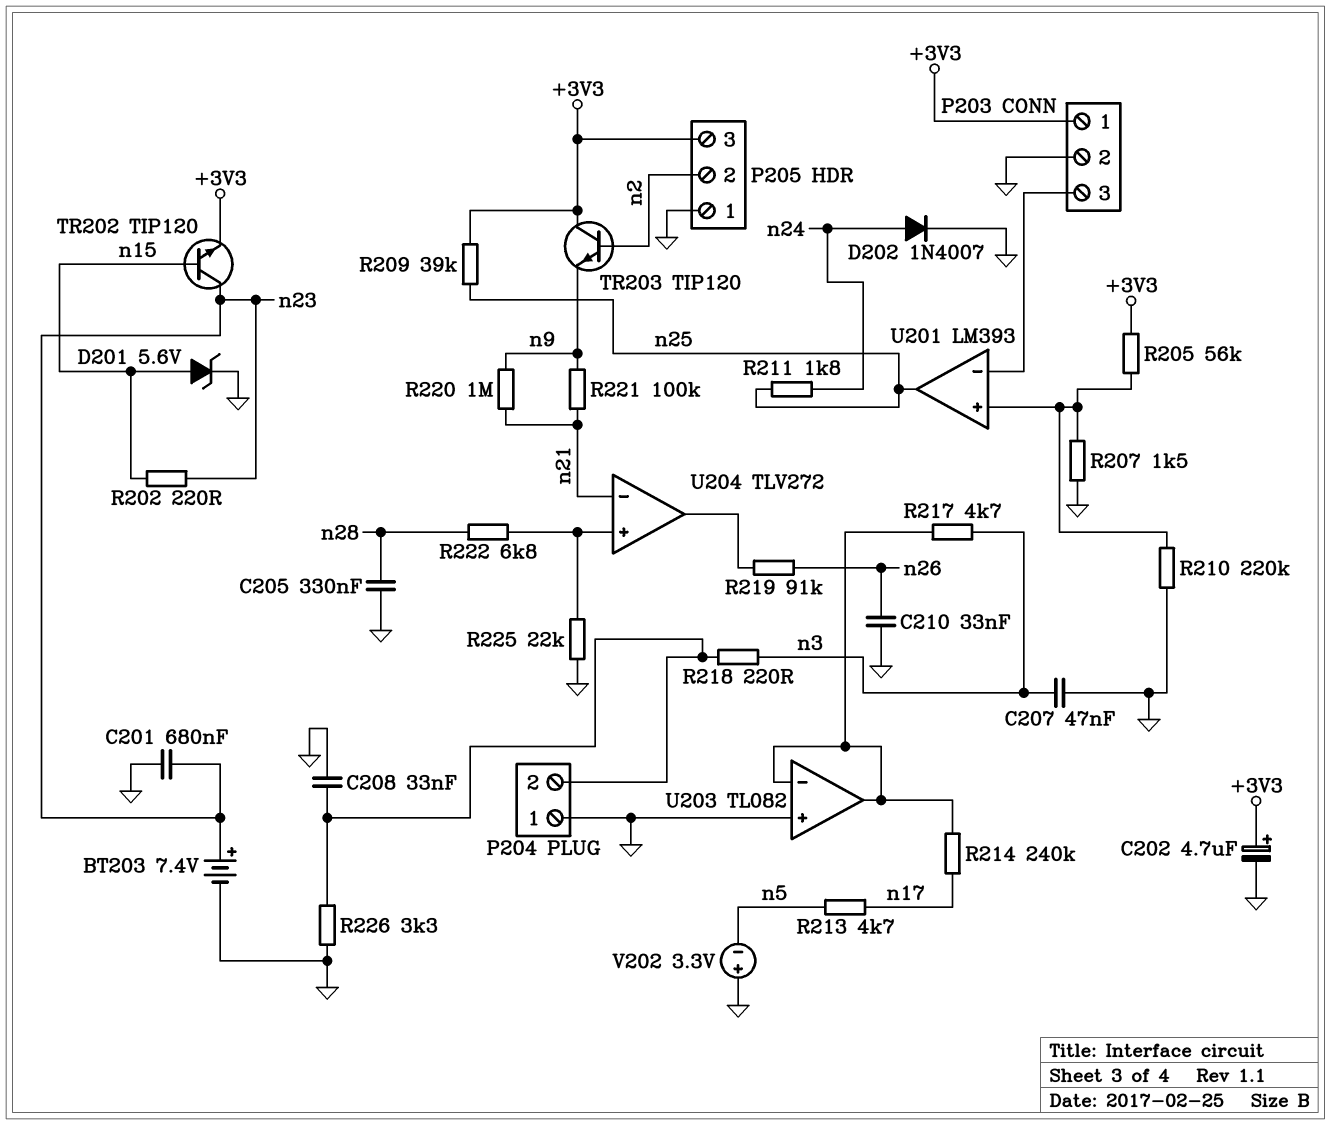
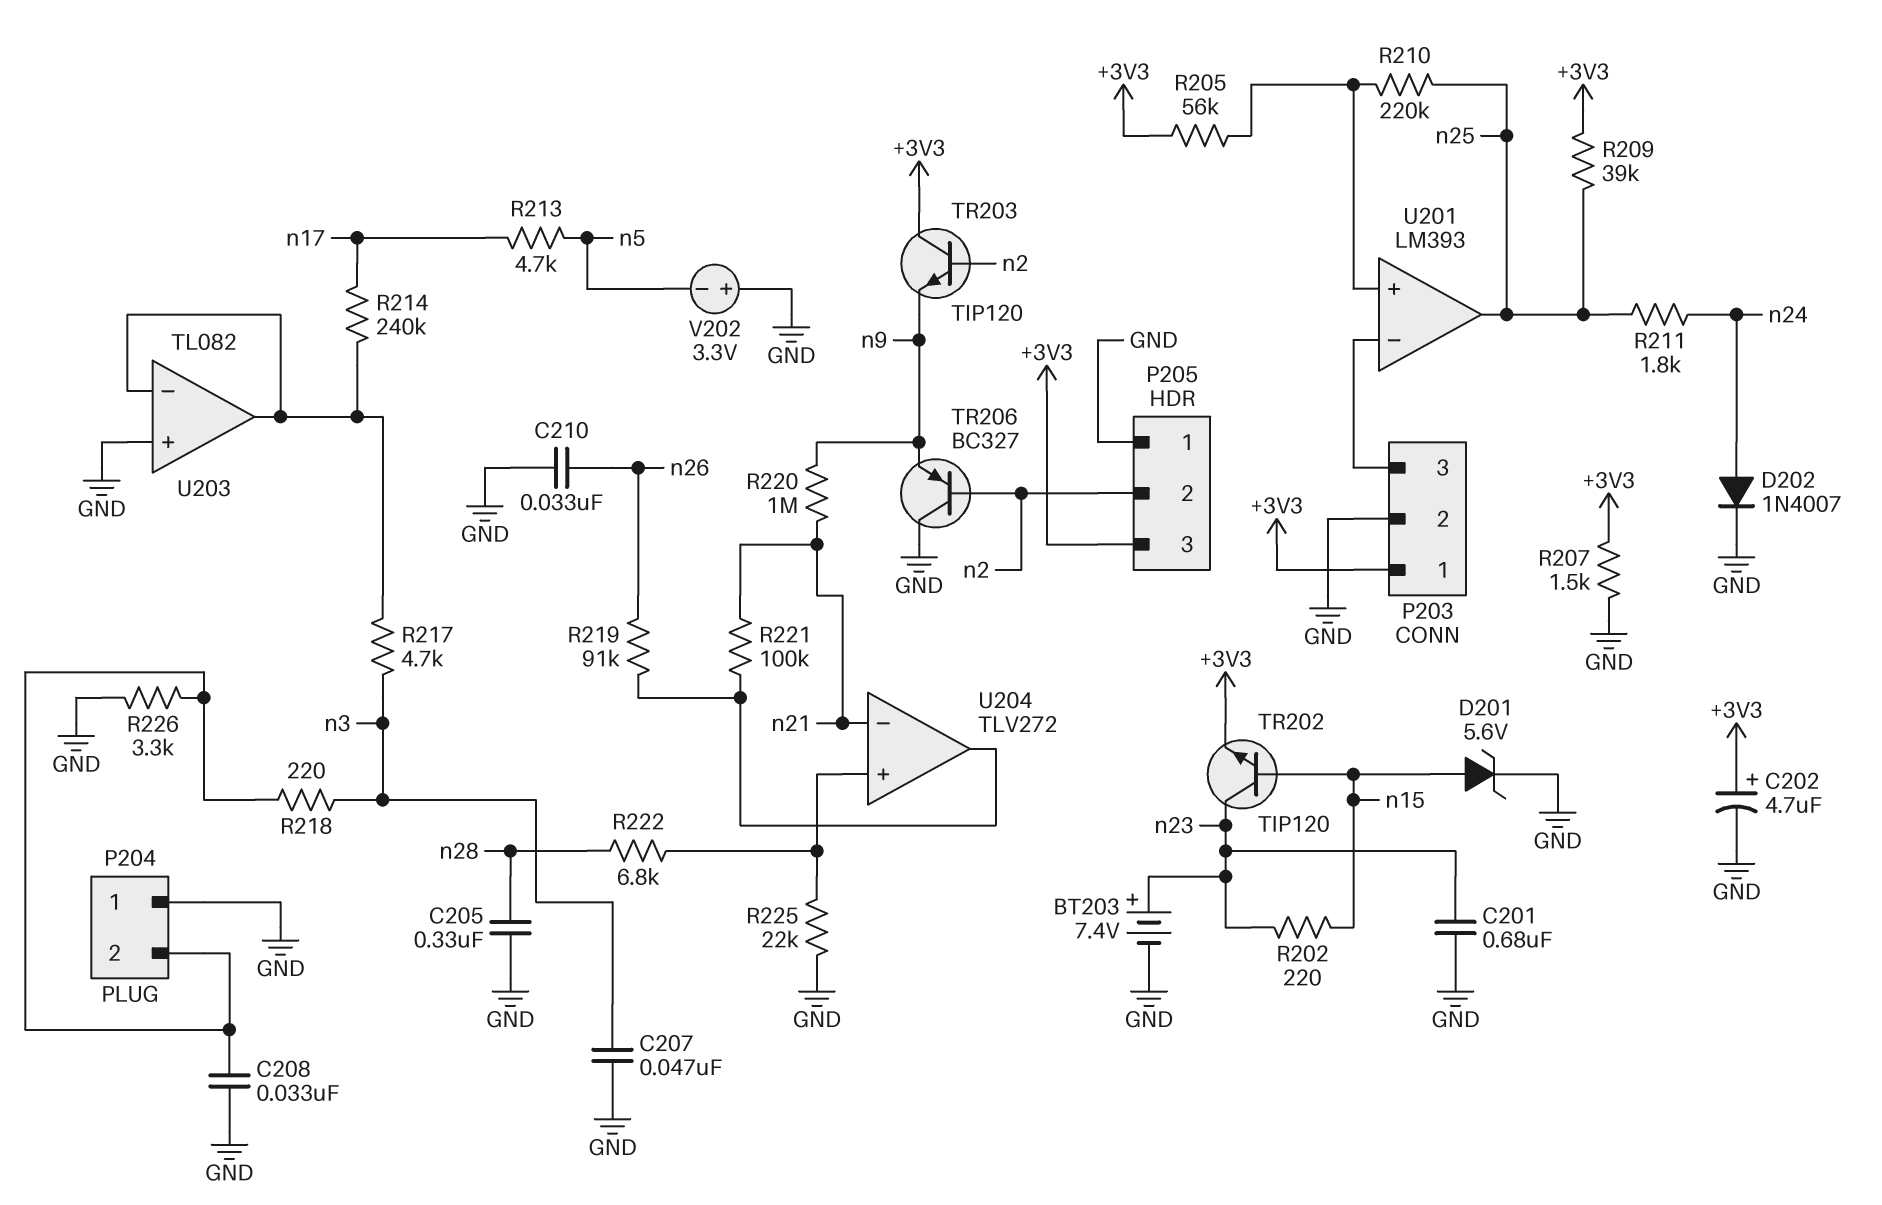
R207: 1.5k (GND, U201/in+) -> 1.5k (+3V3, GND)
R210: 220k (GND, U201/in+) -> 220k (U201/in+, n25)
R221: 100k (n9, n21) -> 100k (U204/out, n21)
TR206: none -> PNP BC327 (B n2, C GND, E n9)

